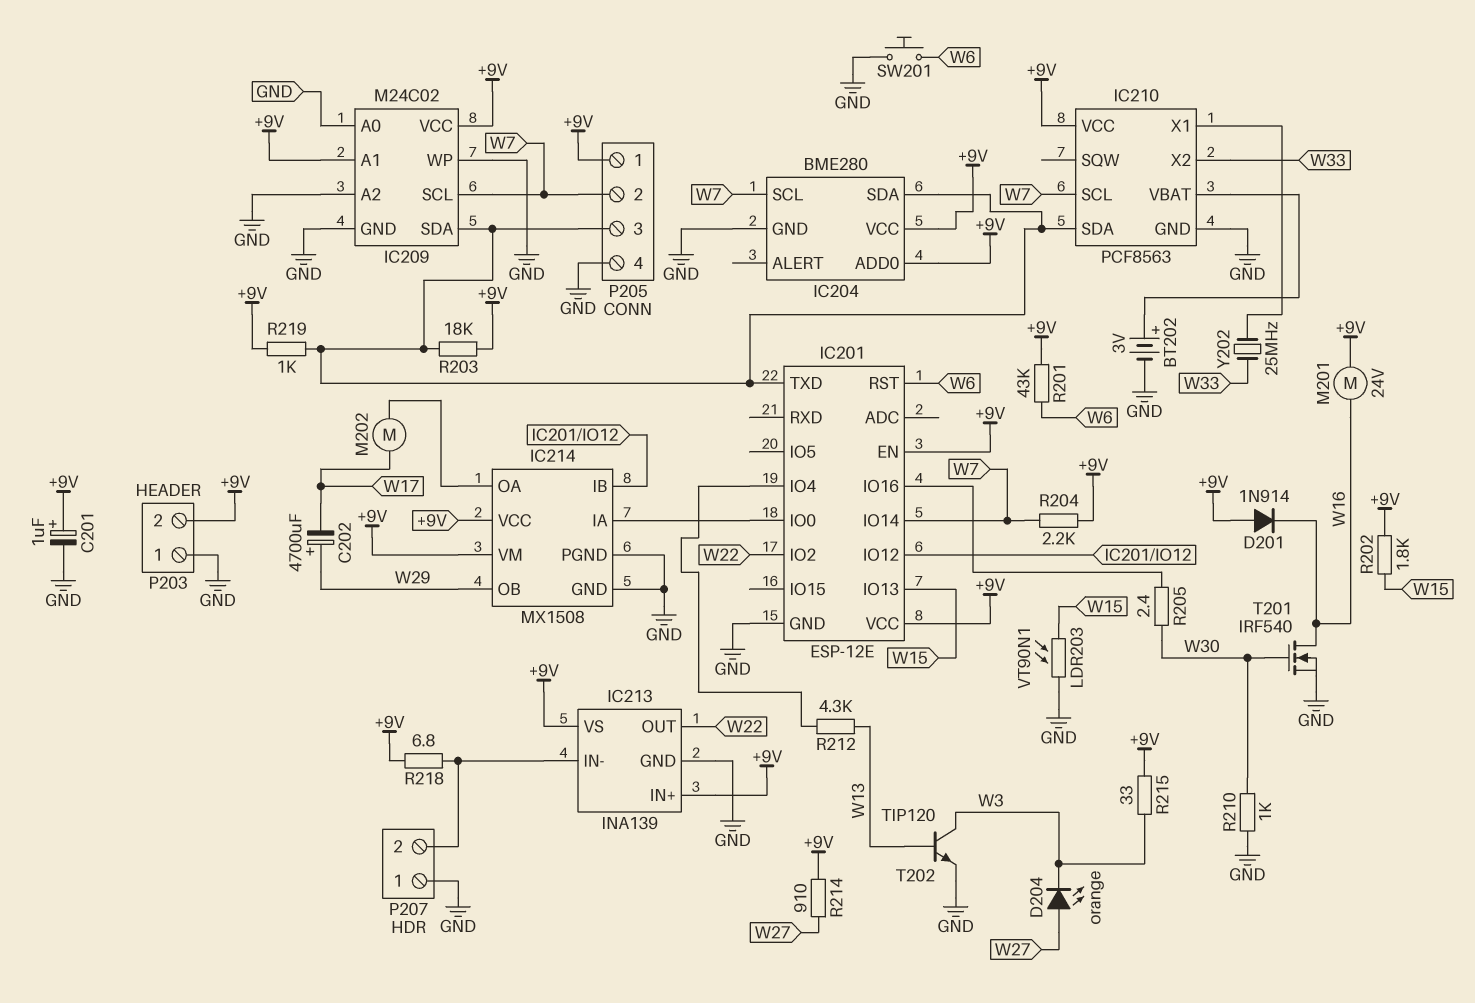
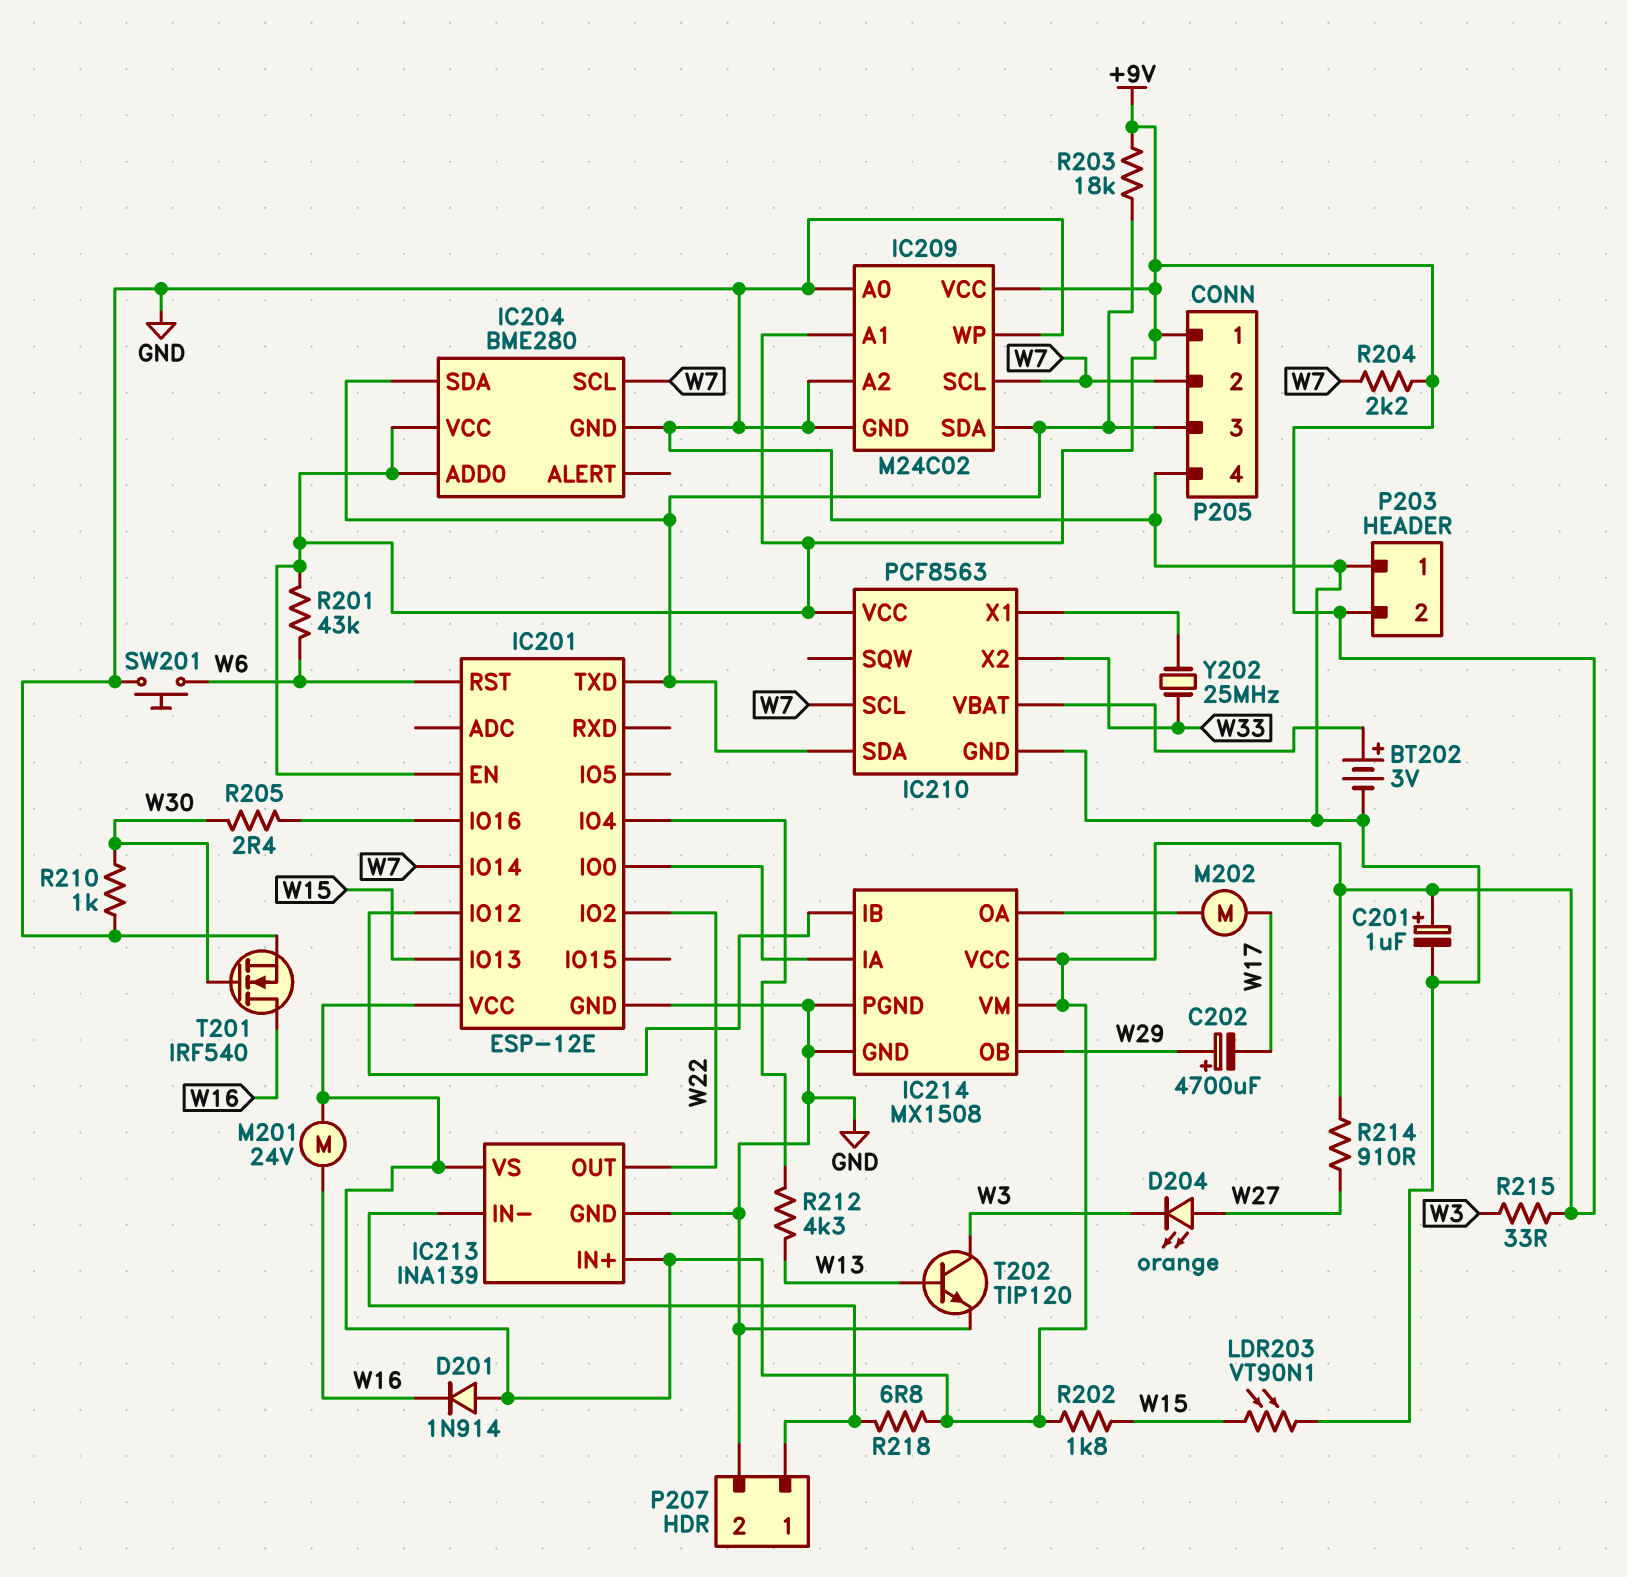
P207 pin 1: GND -> IC213/IN-
P207 pin 2: IC213/IN- -> GND
R219: 1k (+9V, IC201/TXD) -> none

